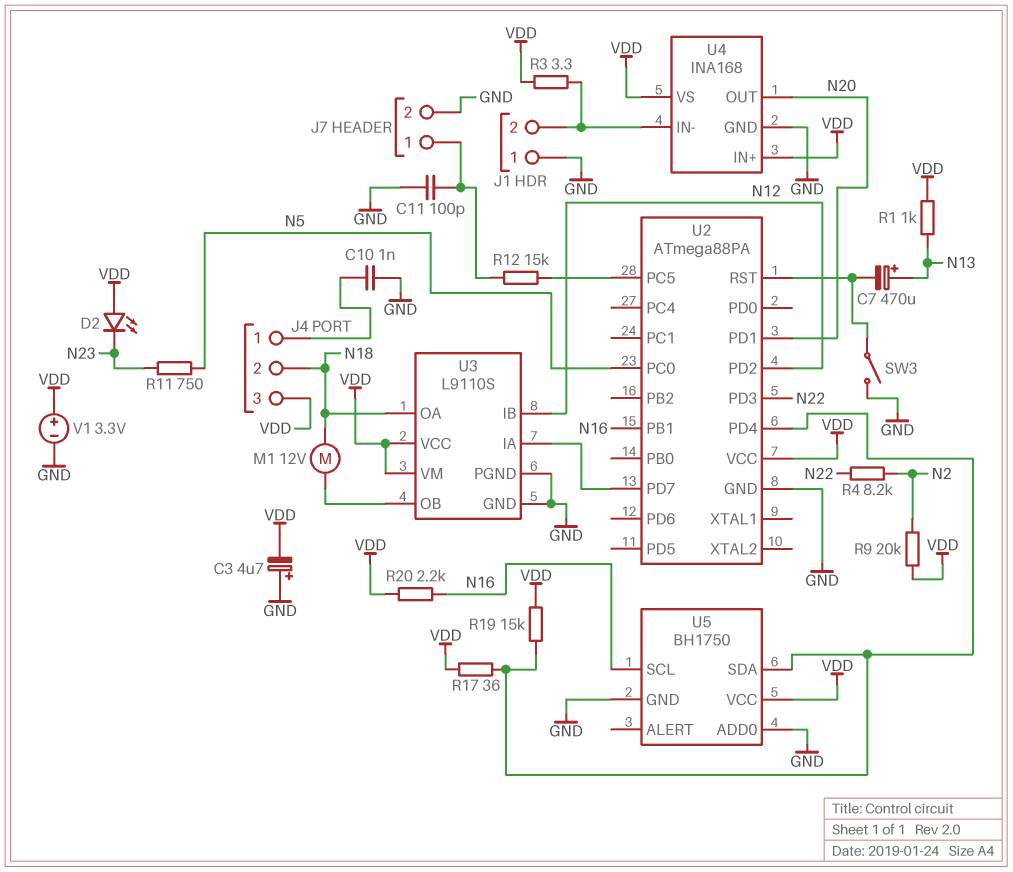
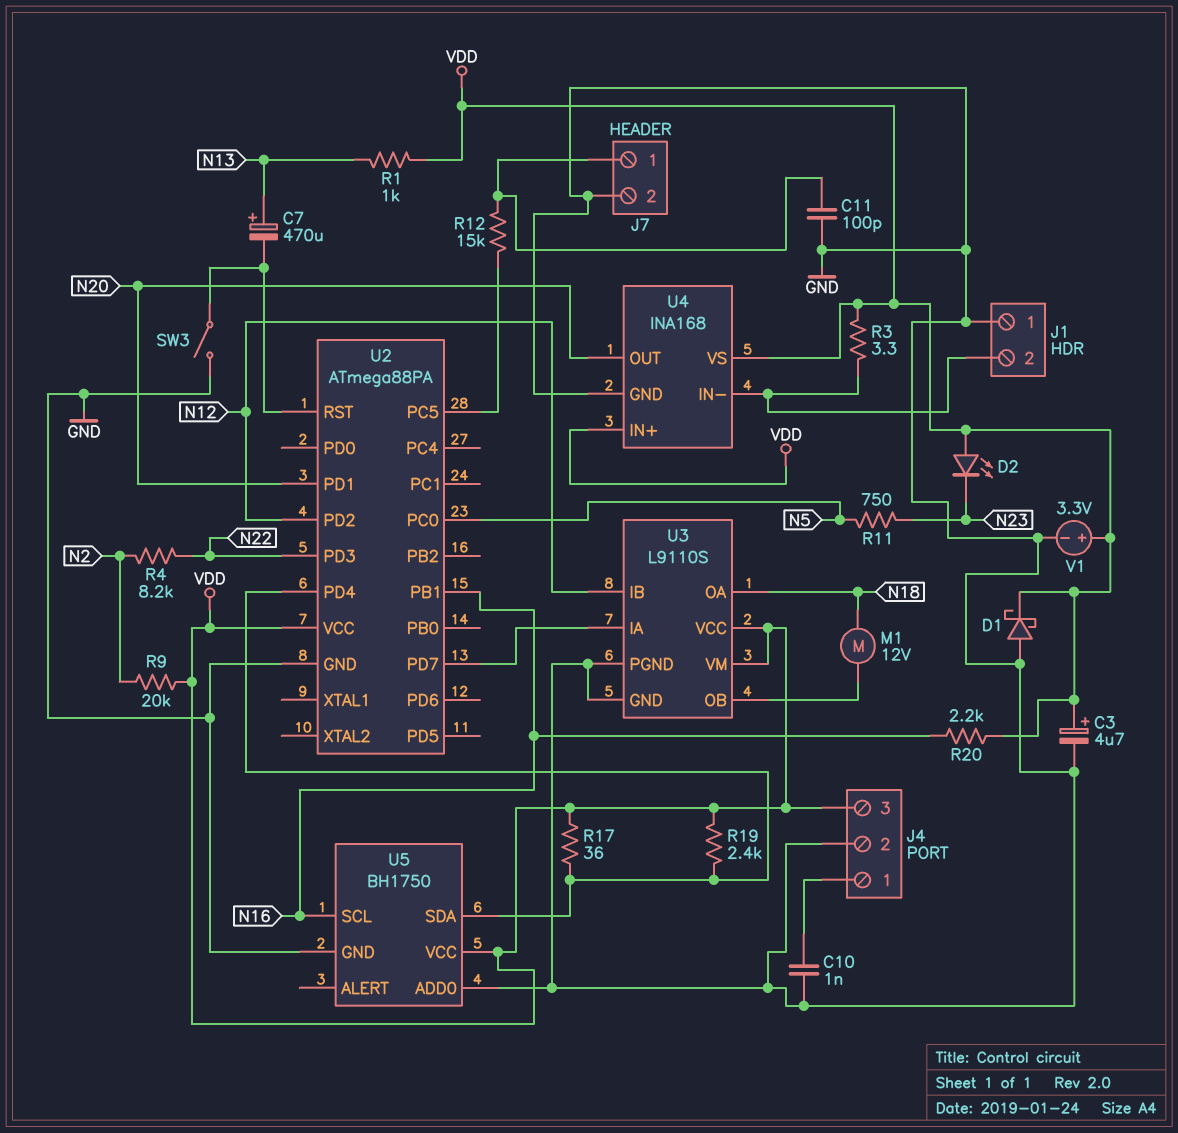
C3: 4.7uF (plus GND, minus VDD) -> 4.7uF (plus VDD, minus GND)
D1: none -> schottky (A GND, K VDD)
J4 pin 2: N18 -> GND
R19: 15k (U2/PD4, VDD) -> 2.4k (U2/PD4, VDD)

